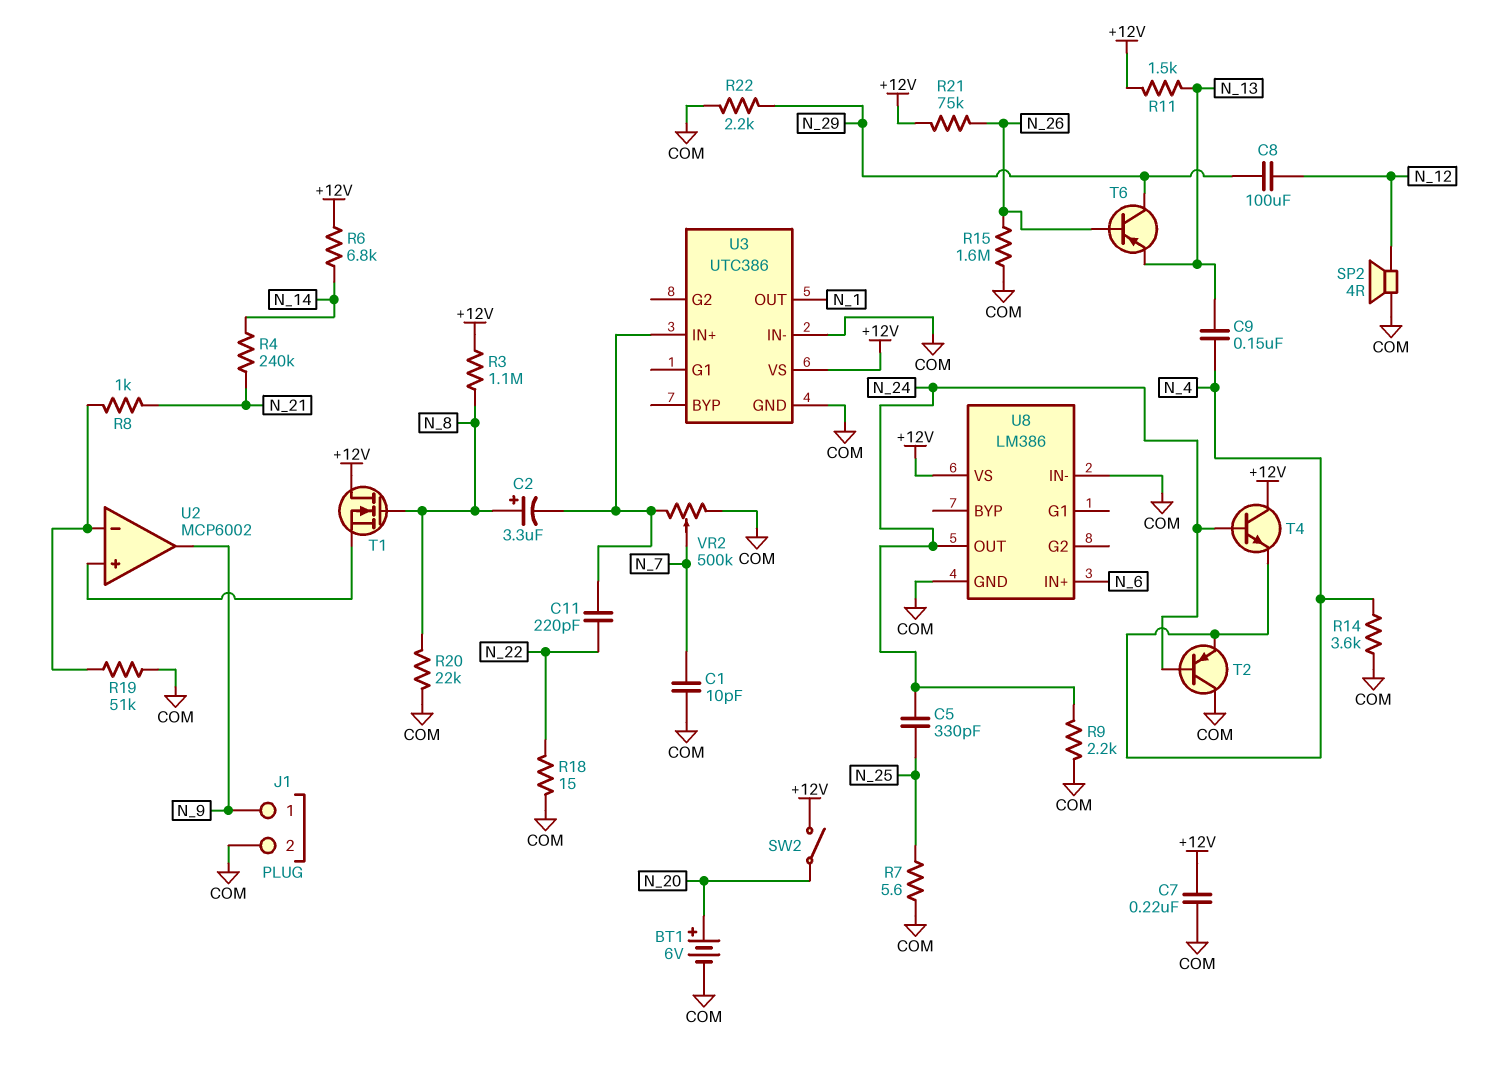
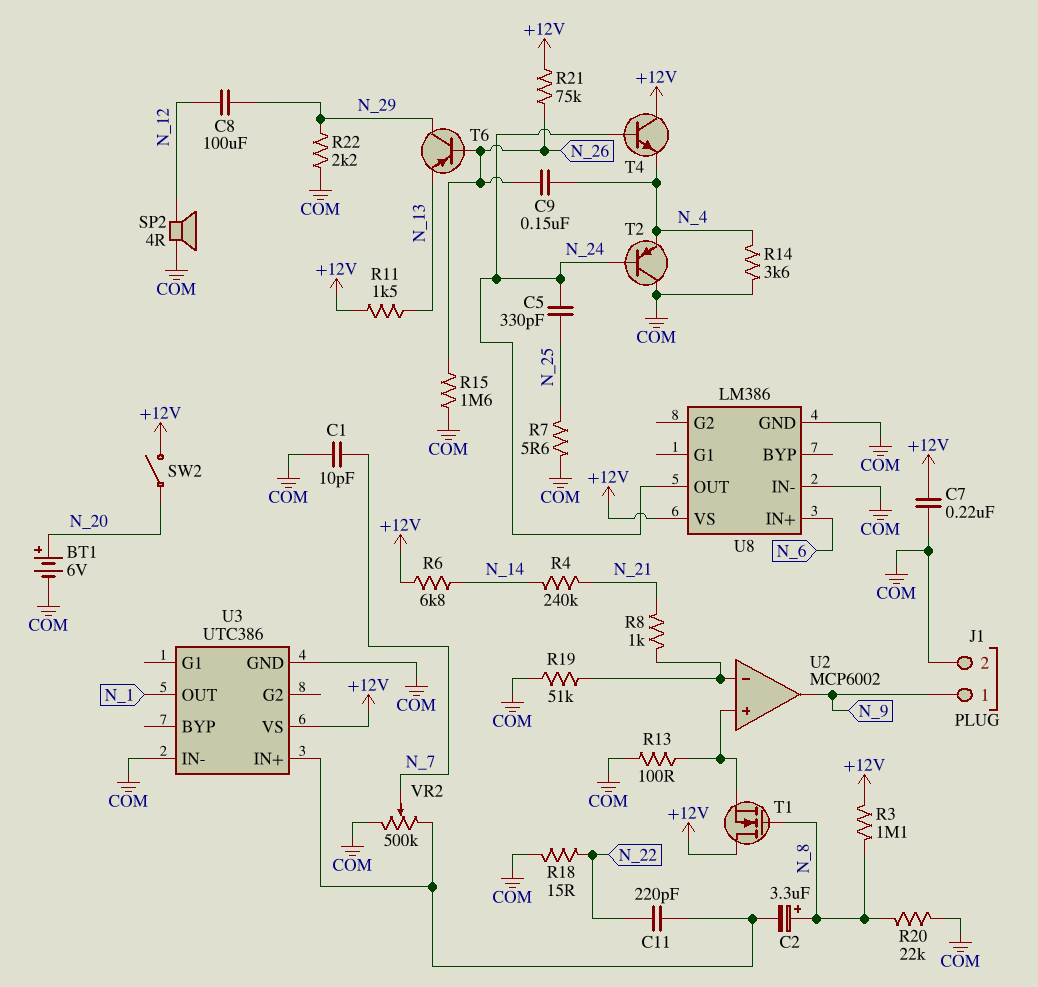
C9: 150nF (N_4, N_13) -> 150nF (N_4, N_26)
R9: 2.2k (COM, N_24) -> none
R13: none -> 100 (COM, U2/in+)

